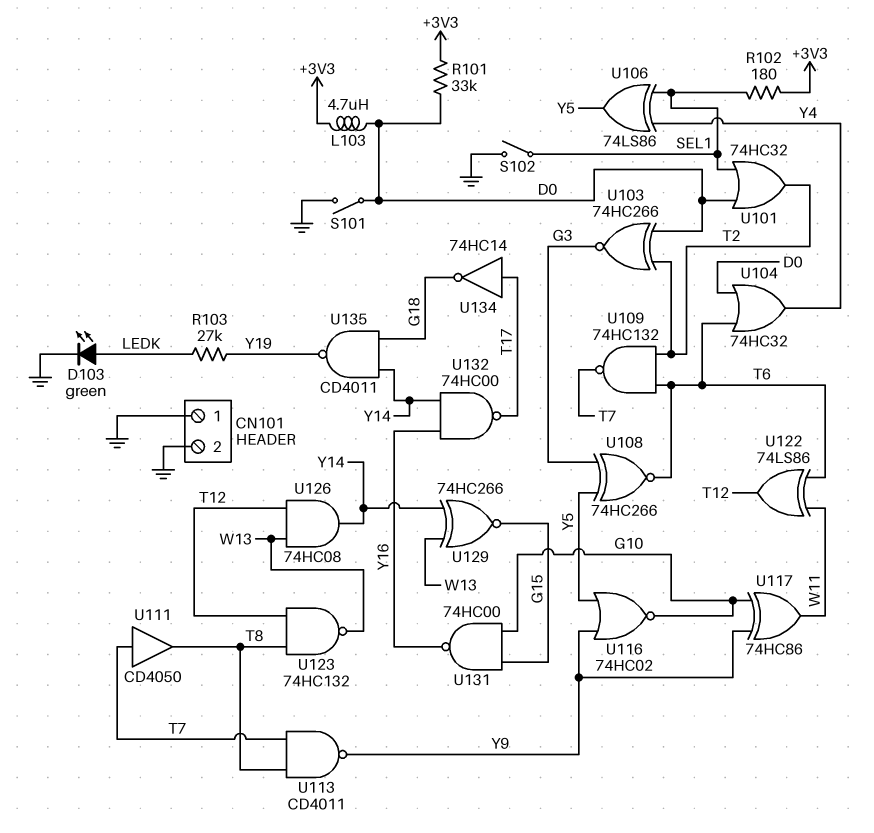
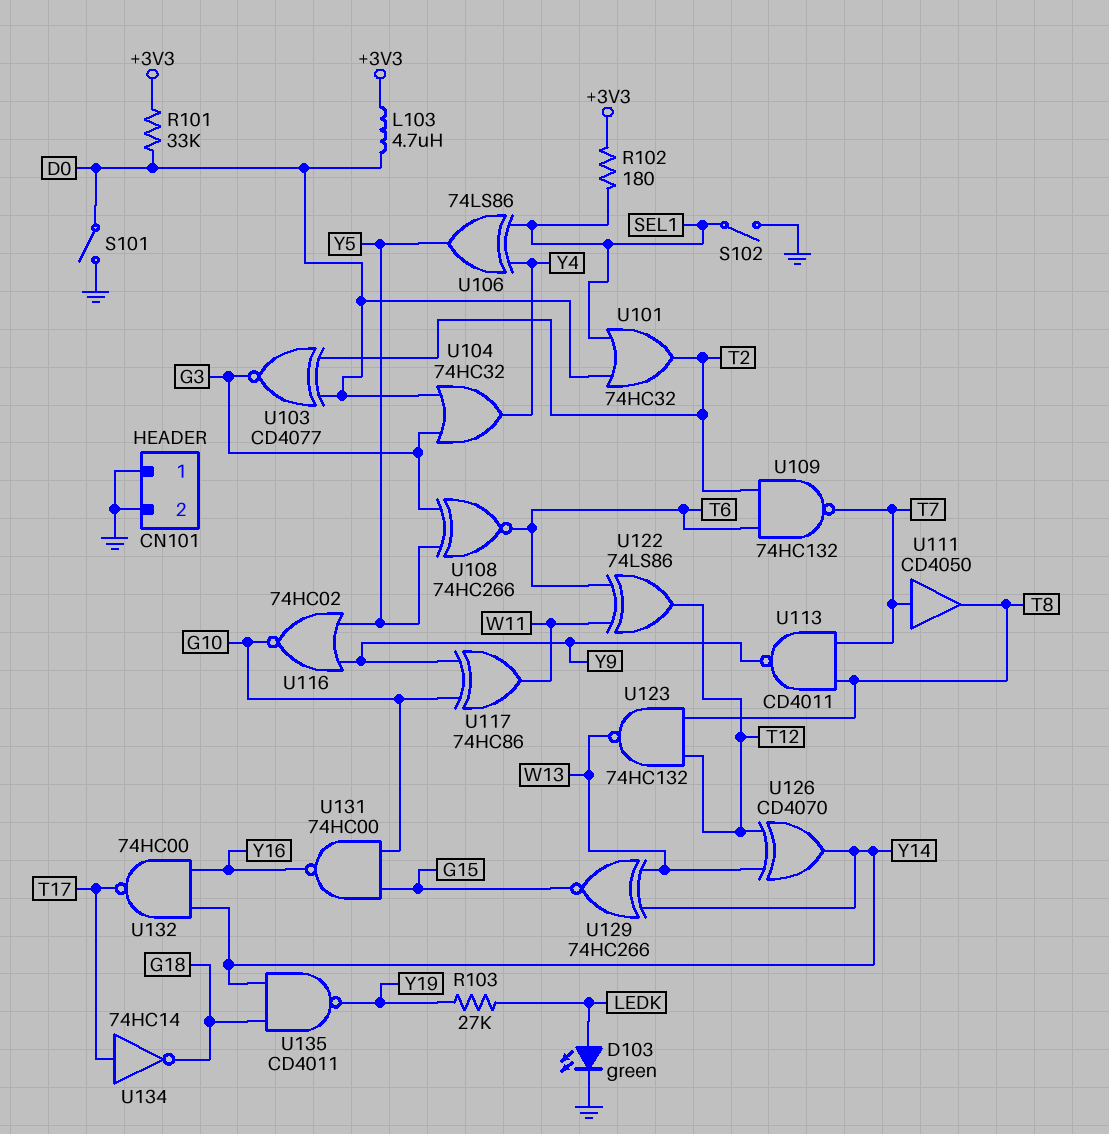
U103: XNOR 74HC266 (in D0, in T2, out G3) -> XNOR CD4077 (in D0, in T2, out G3)
U104: OR 74HC32 (in D0, in T6, out Y4) -> OR 74HC32 (in D0, in G3, out Y4)
U126: AND 74HC08 (in T12, in W13, out Y14) -> XOR CD4070 (in T12, in W13, out Y14)

